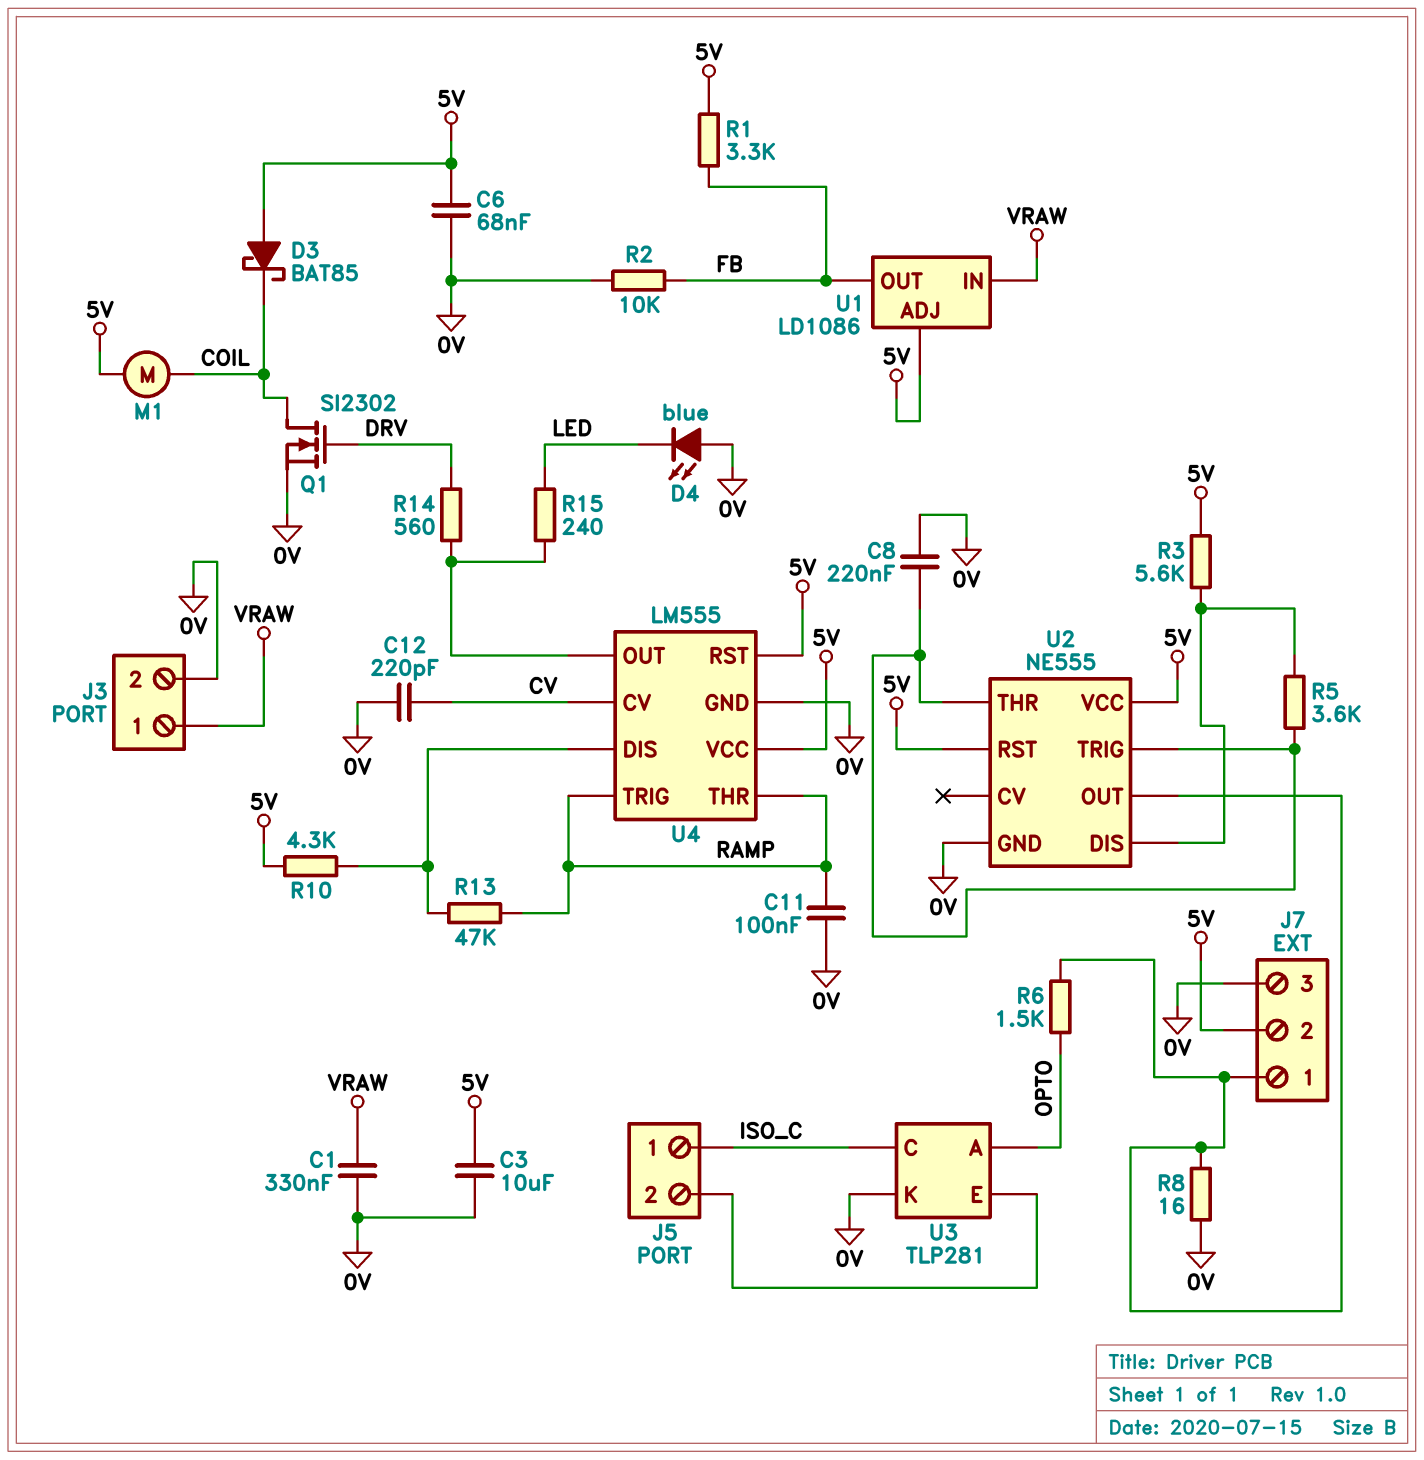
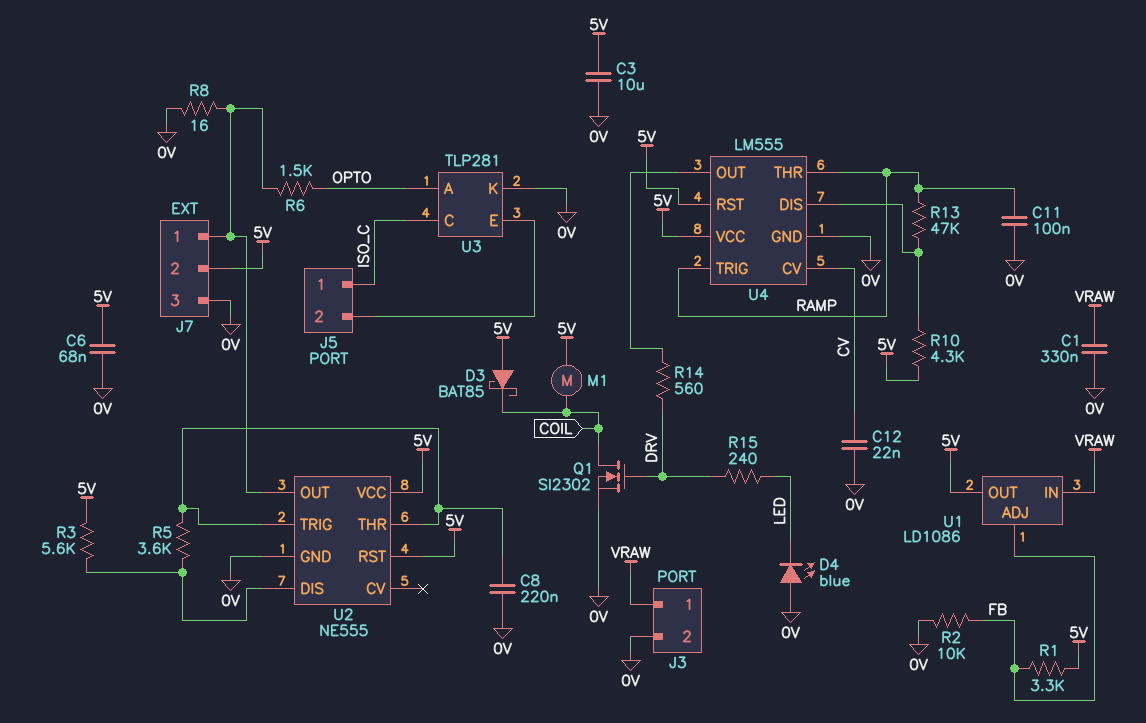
C12: 220pF (0V, CV) -> 22nF (0V, CV)
R15: 240 (LED, U4/OUT) -> 240 (DRV, LED)
U1 pin ADJ: 5V -> FB
U1 pin OUT: FB -> 5V

